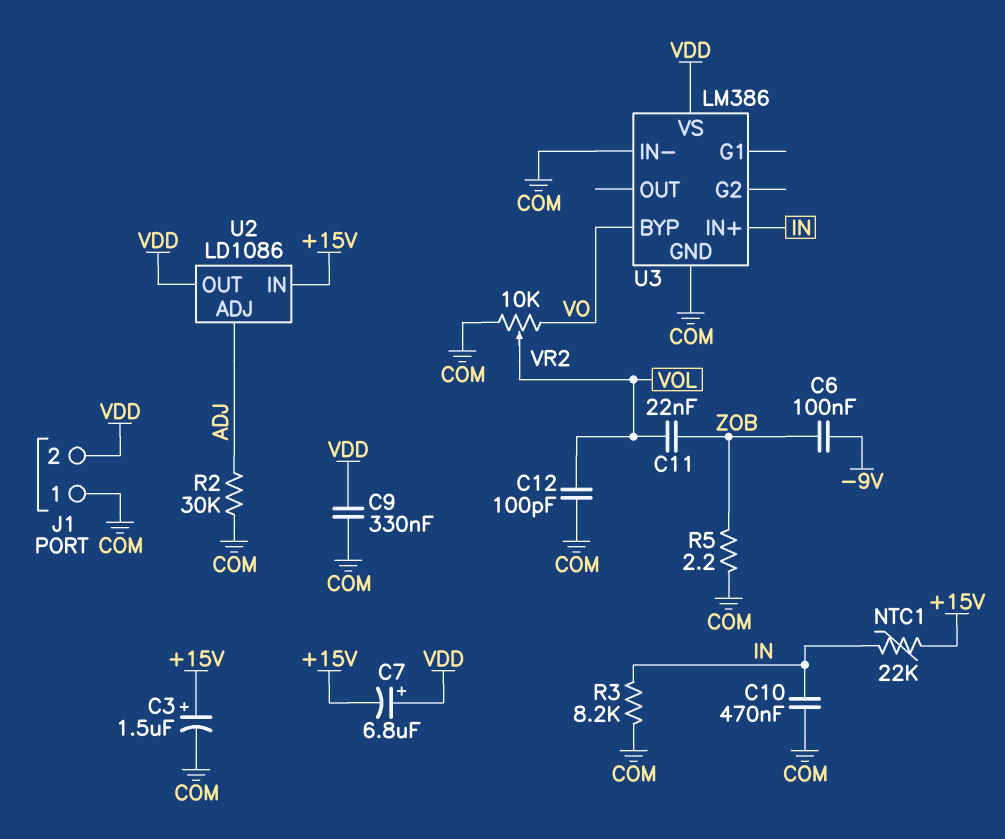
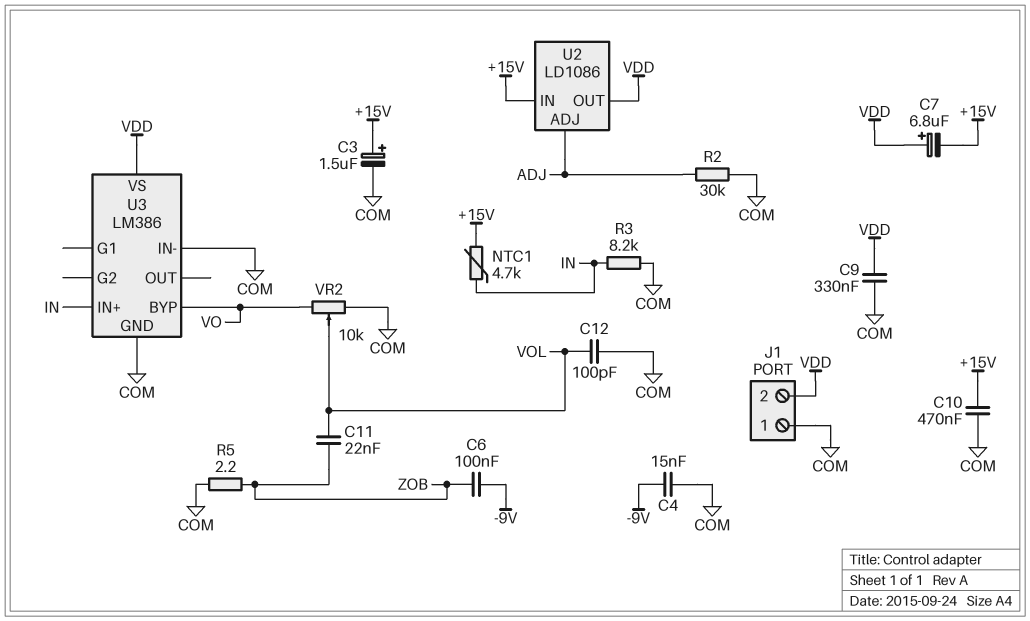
C4: none -> 15nF (-9V, COM)
C10: 470nF (COM, IN) -> 470nF (+15V, COM)
NTC1: 22k (+15V, IN) -> 4.7k (+15V, IN)

